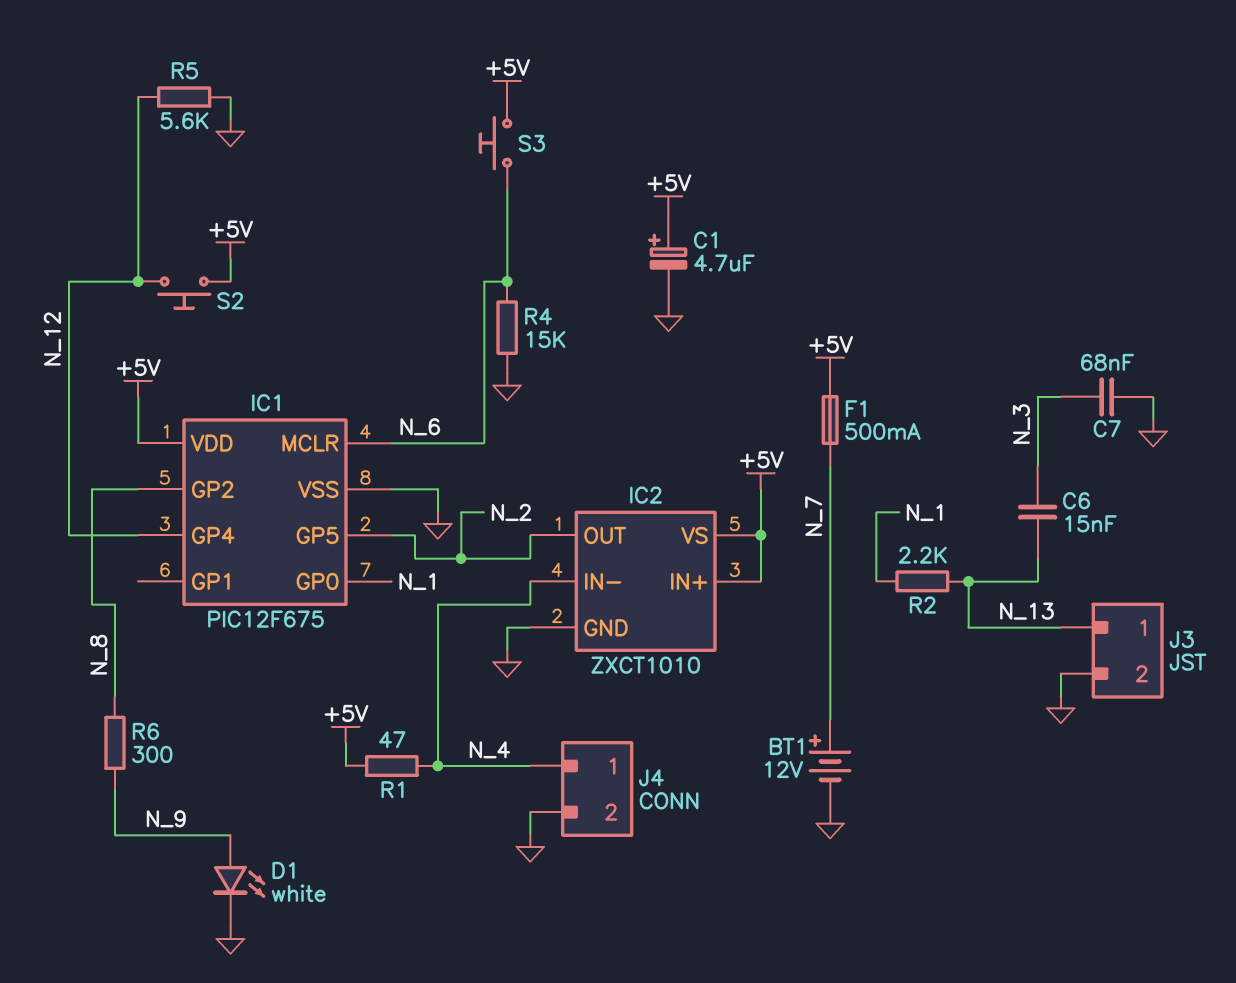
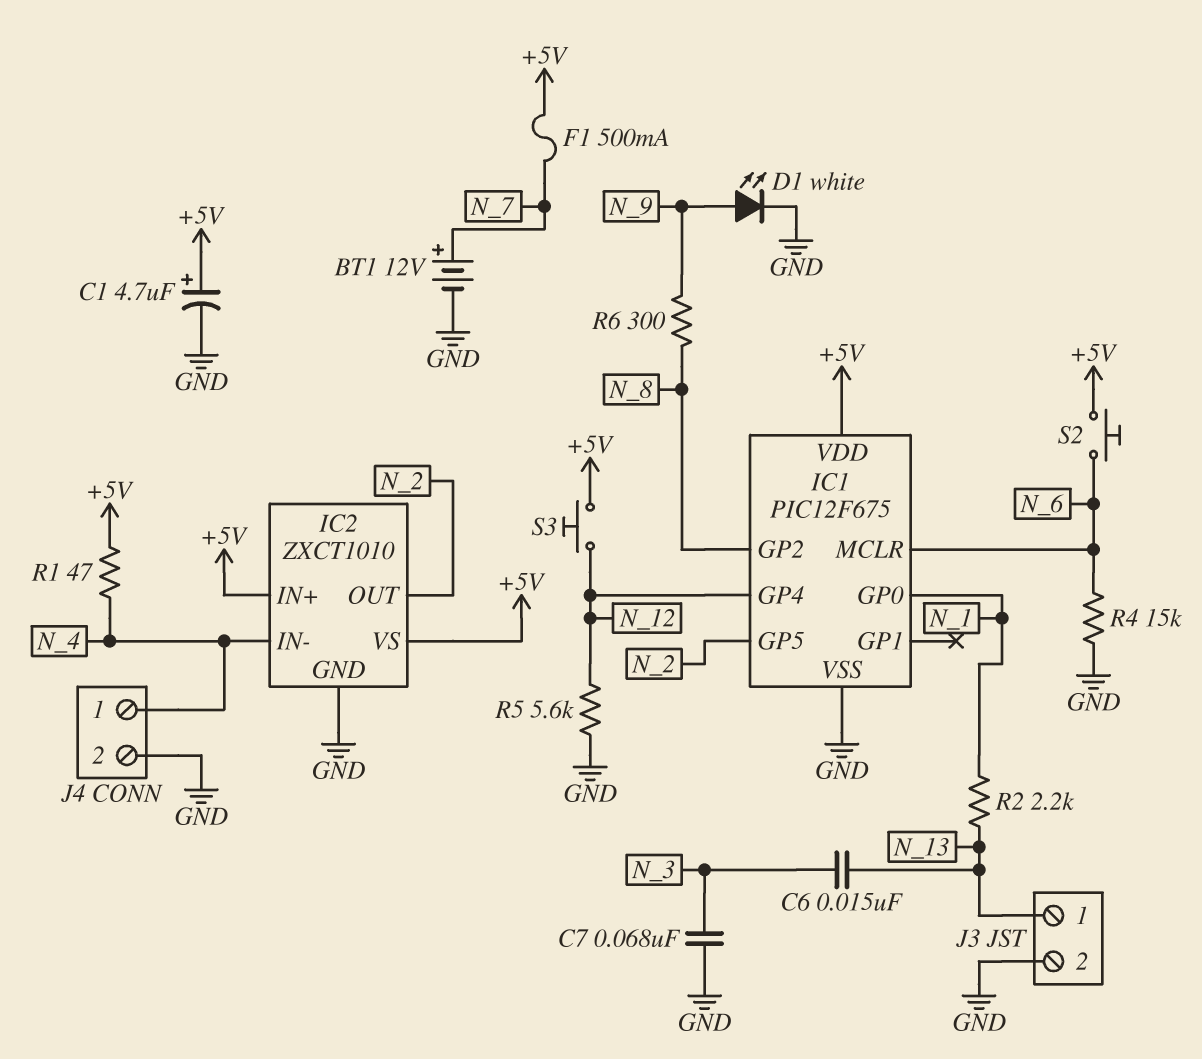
S2: button (+5V, N_12) -> button (+5V, N_6)
S3: button (+5V, N_6) -> button (+5V, N_12)

